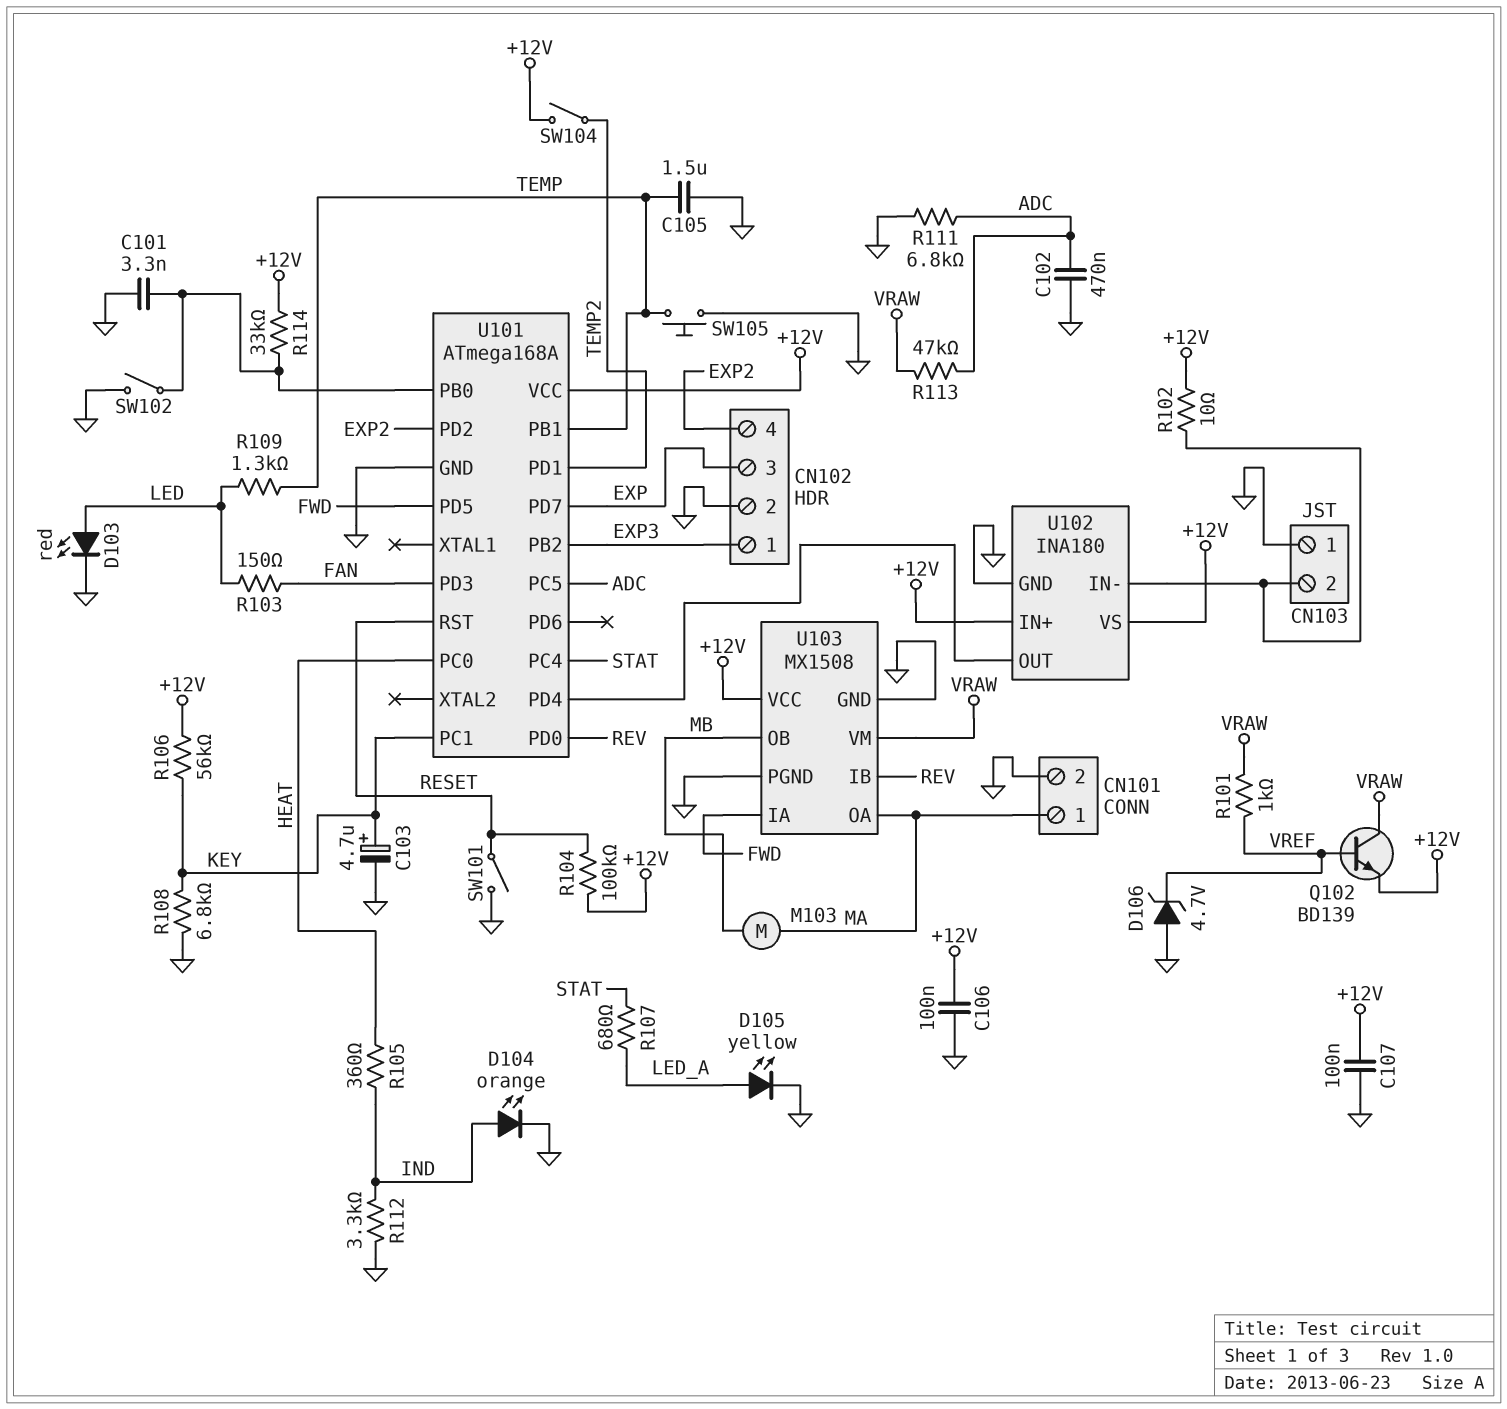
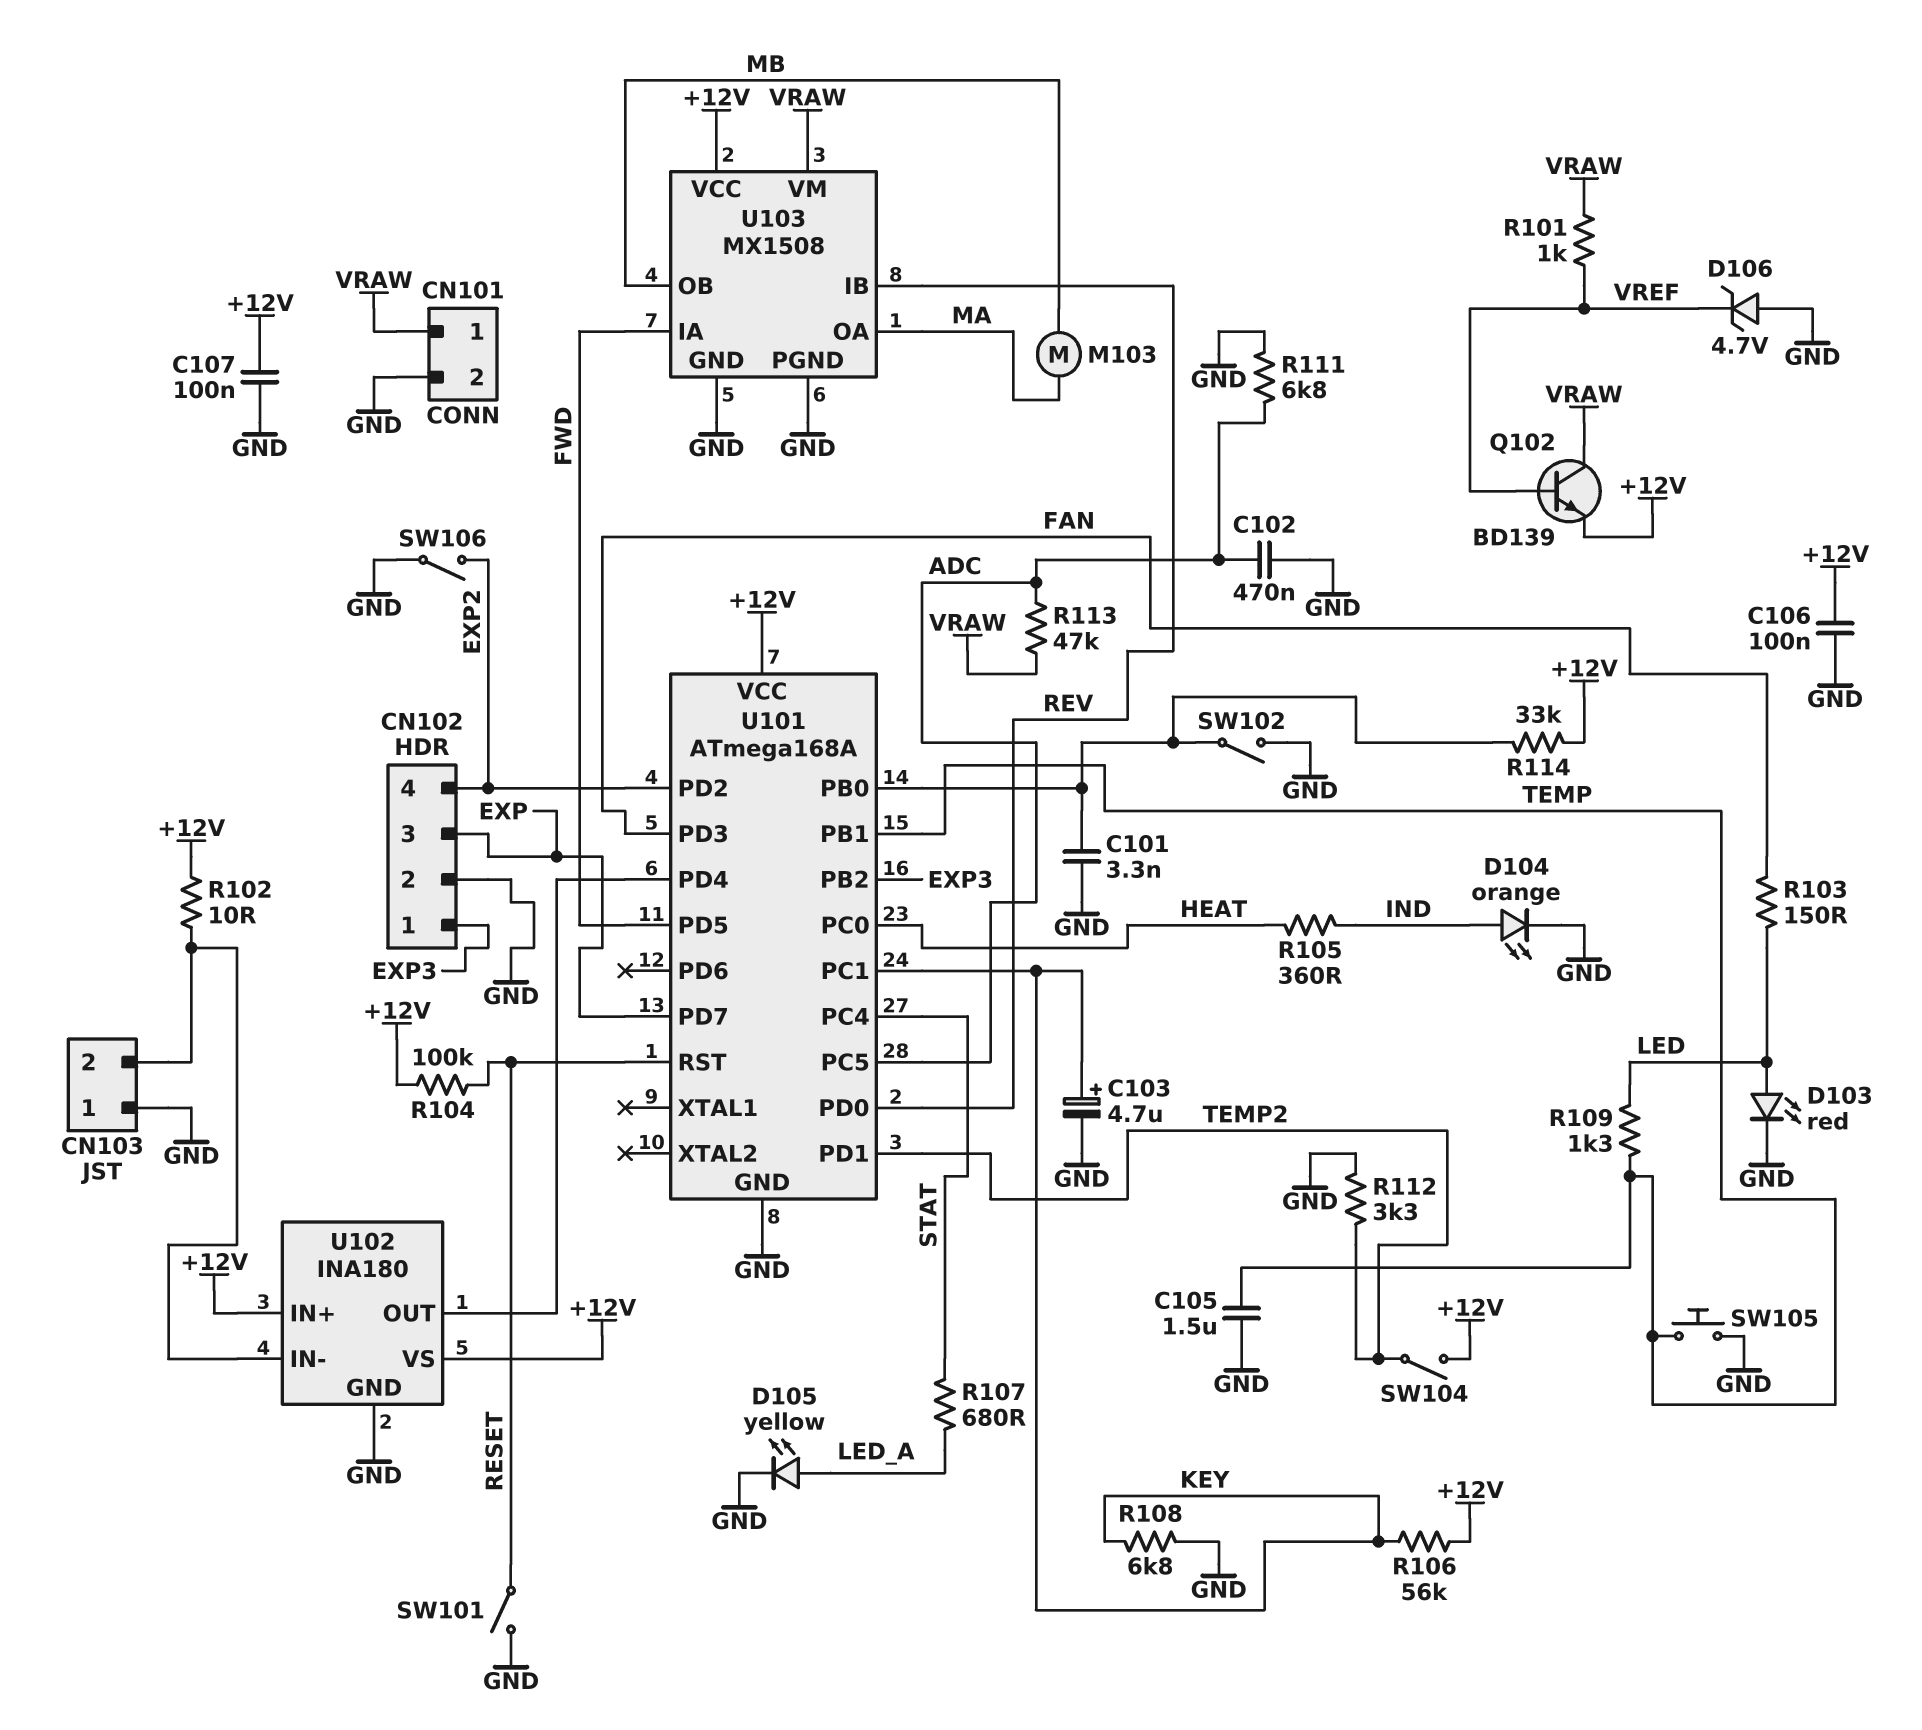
CN101 pin 1: MA -> VRAW
R112: 3.3k (GND, IND) -> 3.3k (GND, TEMP2)
SW106: none -> switch (EXP2, GND)

